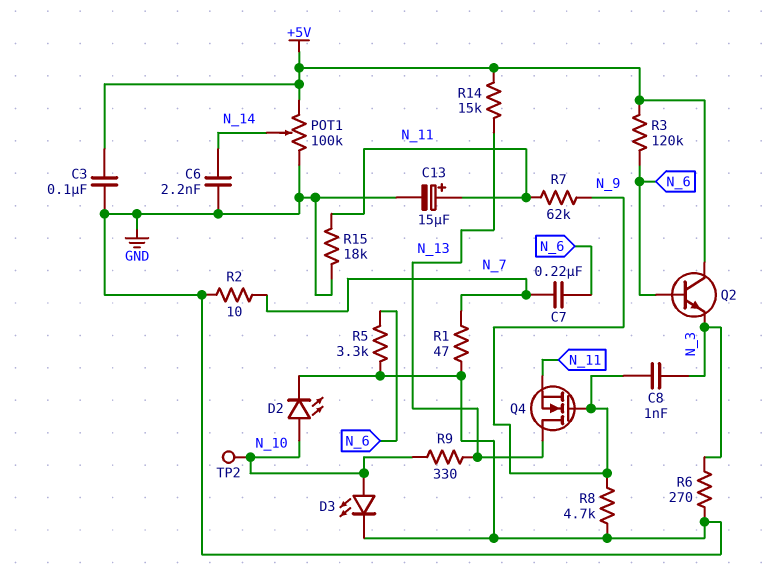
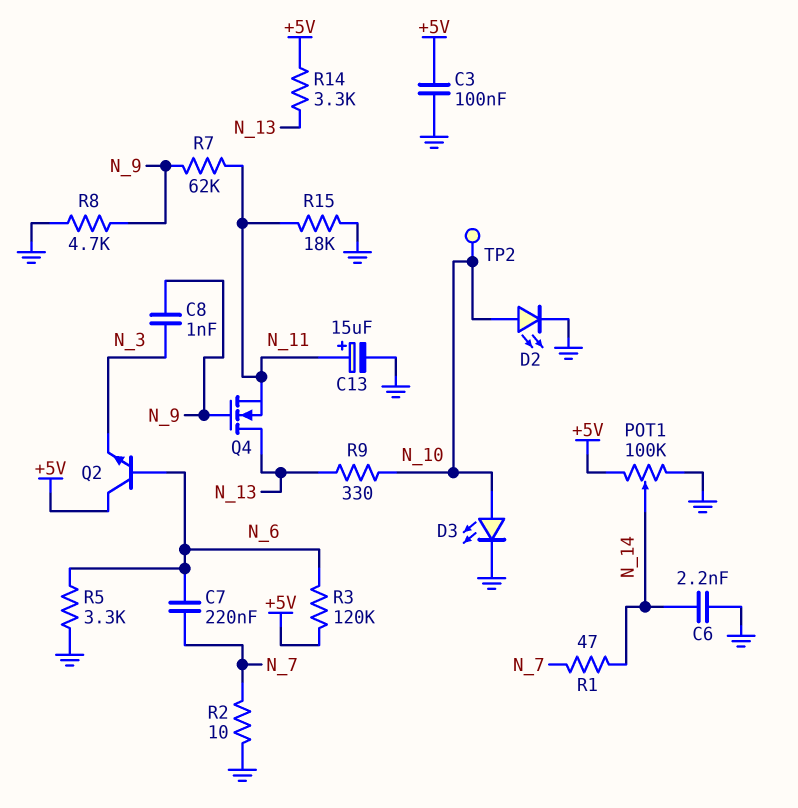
R1: 47 (GND, N_7) -> 47 (N_7, N_14)
R6: 270 (GND, N_3) -> none
R14: 15k (+5V, N_13) -> 3.3k (+5V, N_13)

